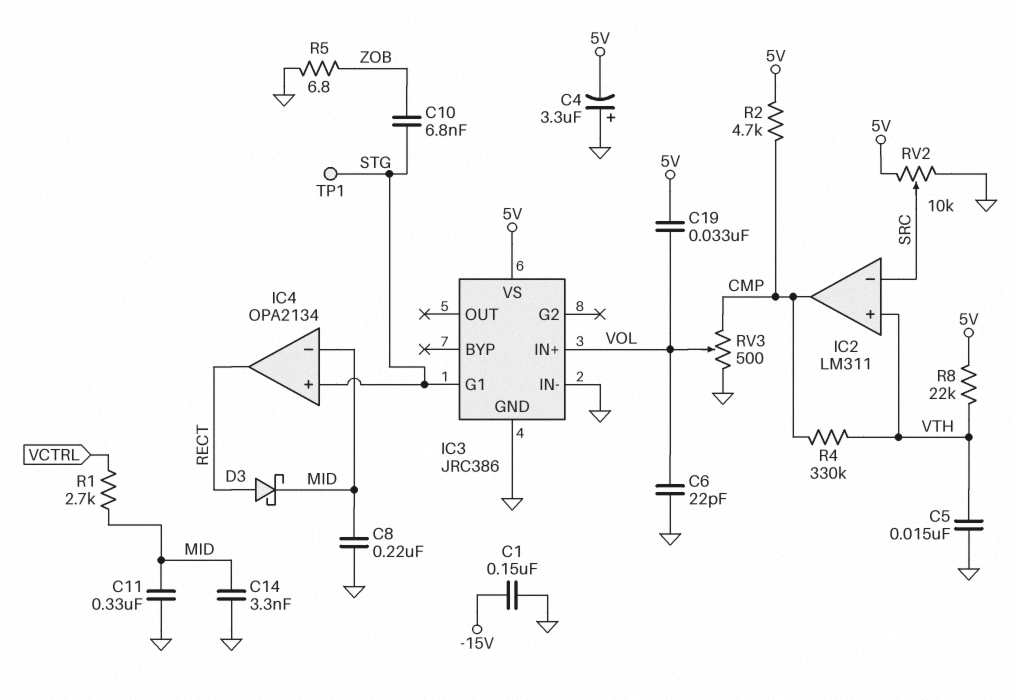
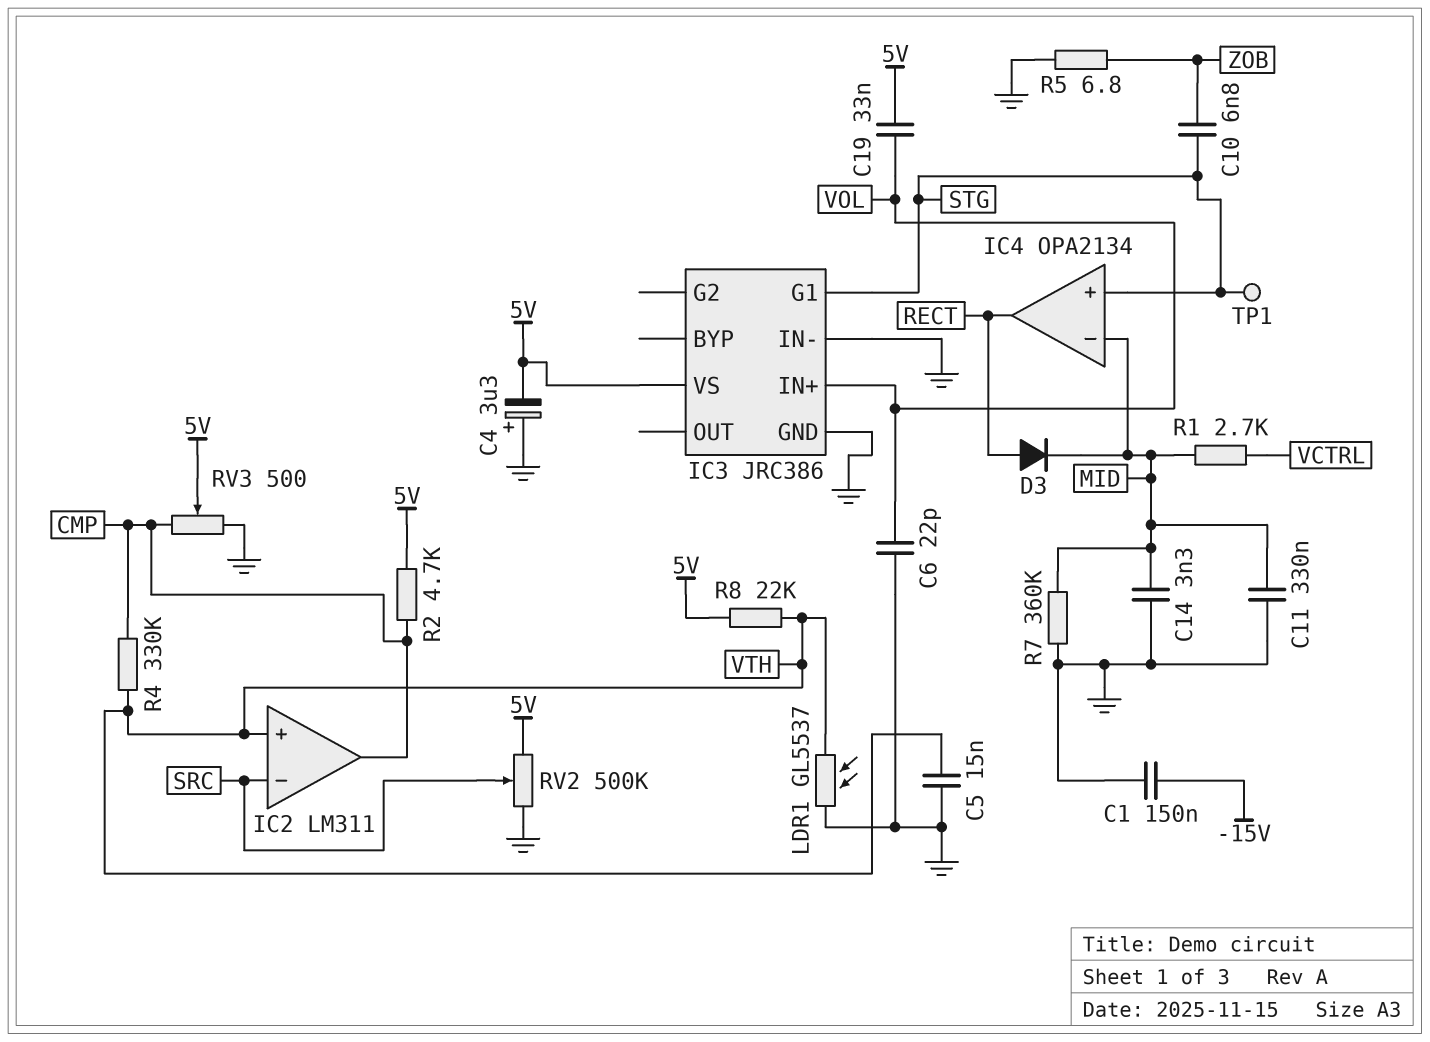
C8: 220nF (GND, MID) -> none
D3: schottky (A RECT, K MID) -> diode (A RECT, K MID)
LDR1: none -> GL5537 (GND, VTH)
R7: none -> 360k (GND, MID)
RV2: 10k (5V, GND, wiper SRC) -> 500k (5V, GND, wiper SRC)
RV3: 500 (CMP, GND, wiper VOL) -> 500 (CMP, GND, wiper 5V)

